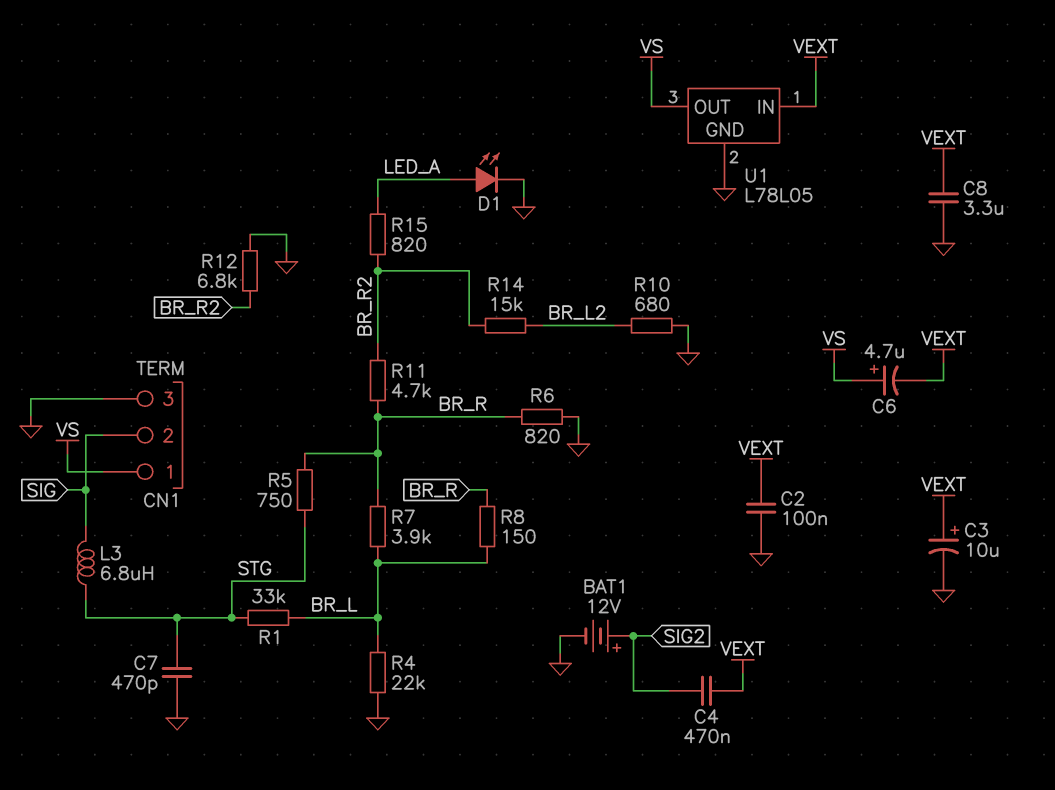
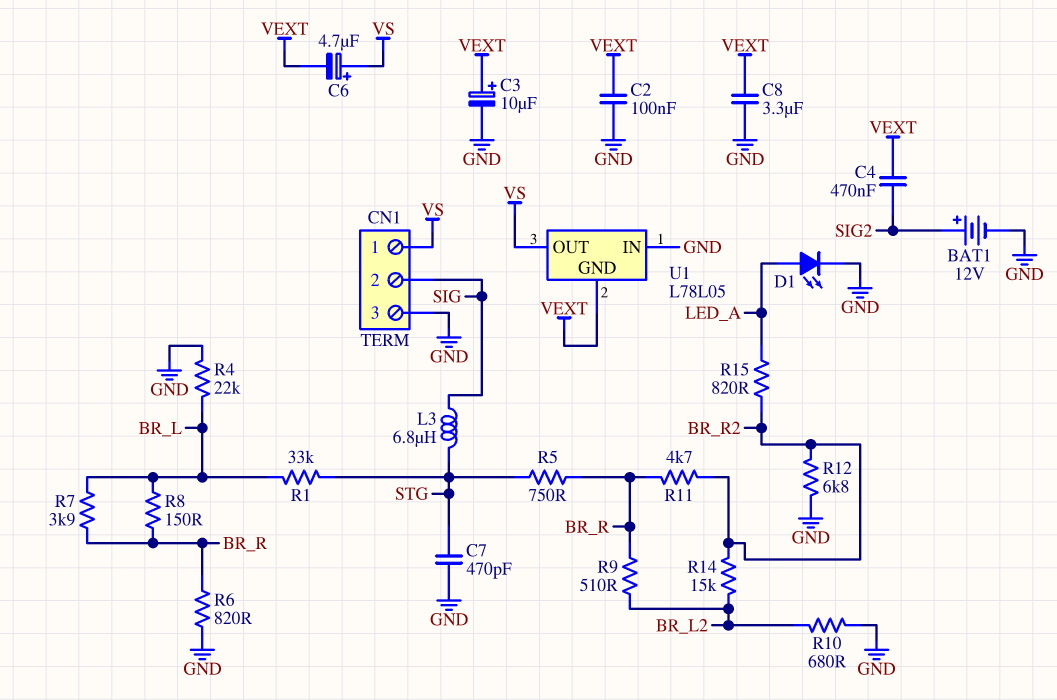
R9: none -> 510 (BR_L2, BR_R)
U1 pin GND: GND -> VEXT
U1 pin IN: VEXT -> GND

